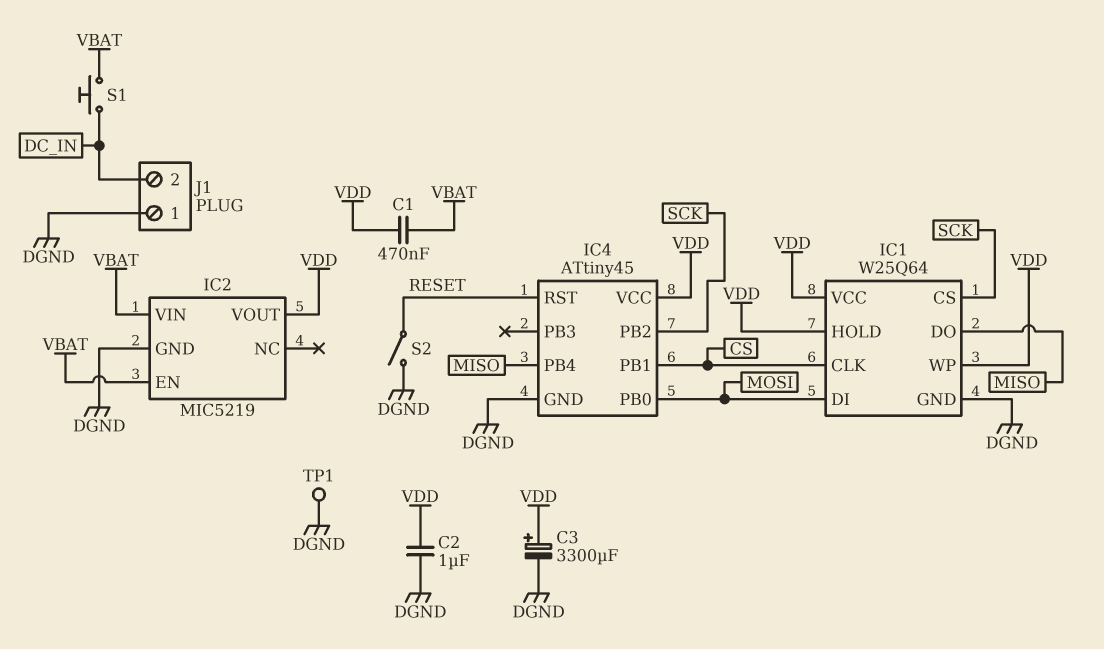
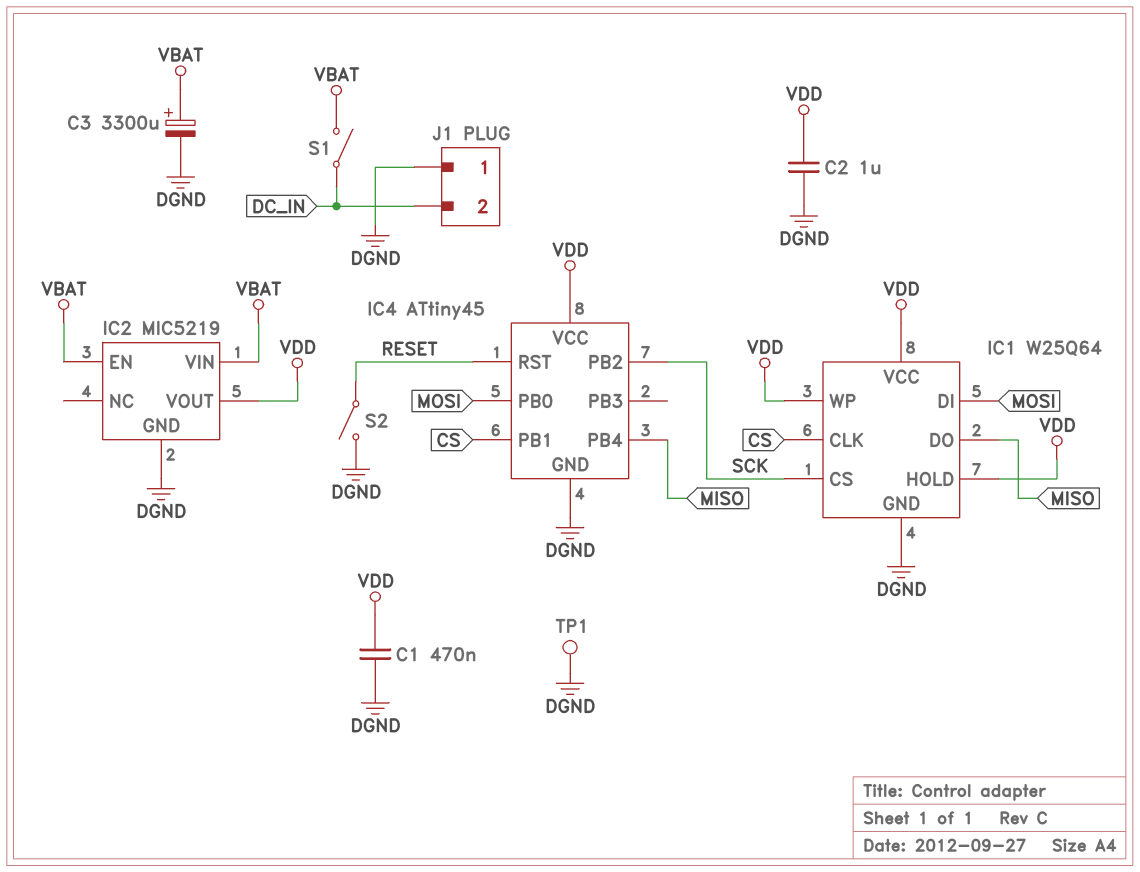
C1: 470nF (VBAT, VDD) -> 470nF (DGND, VDD)
C3: 3300uF (plus VDD, minus DGND) -> 3300uF (plus VBAT, minus DGND)
S1: button (DC_IN, VBAT) -> switch (DC_IN, VBAT)

